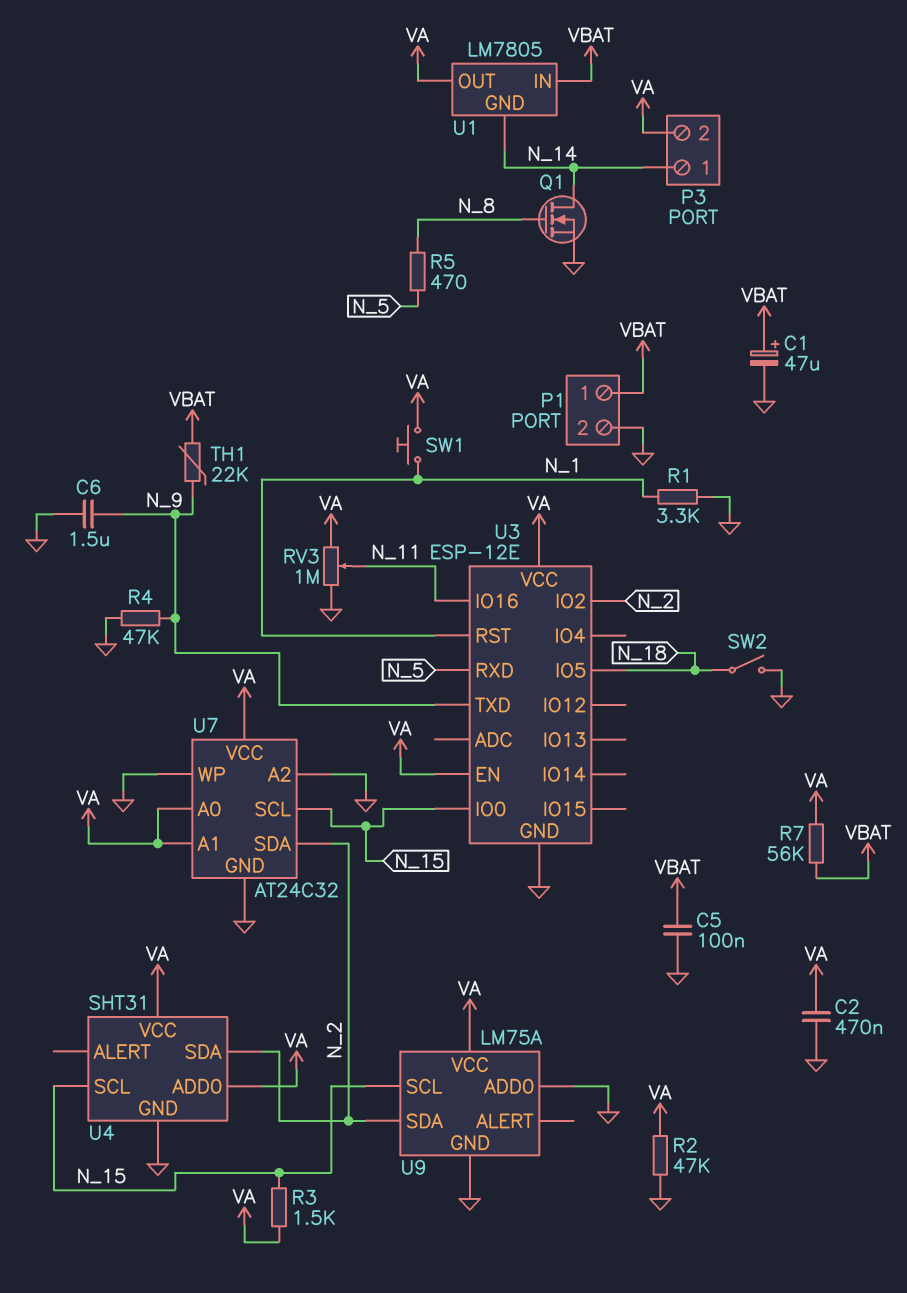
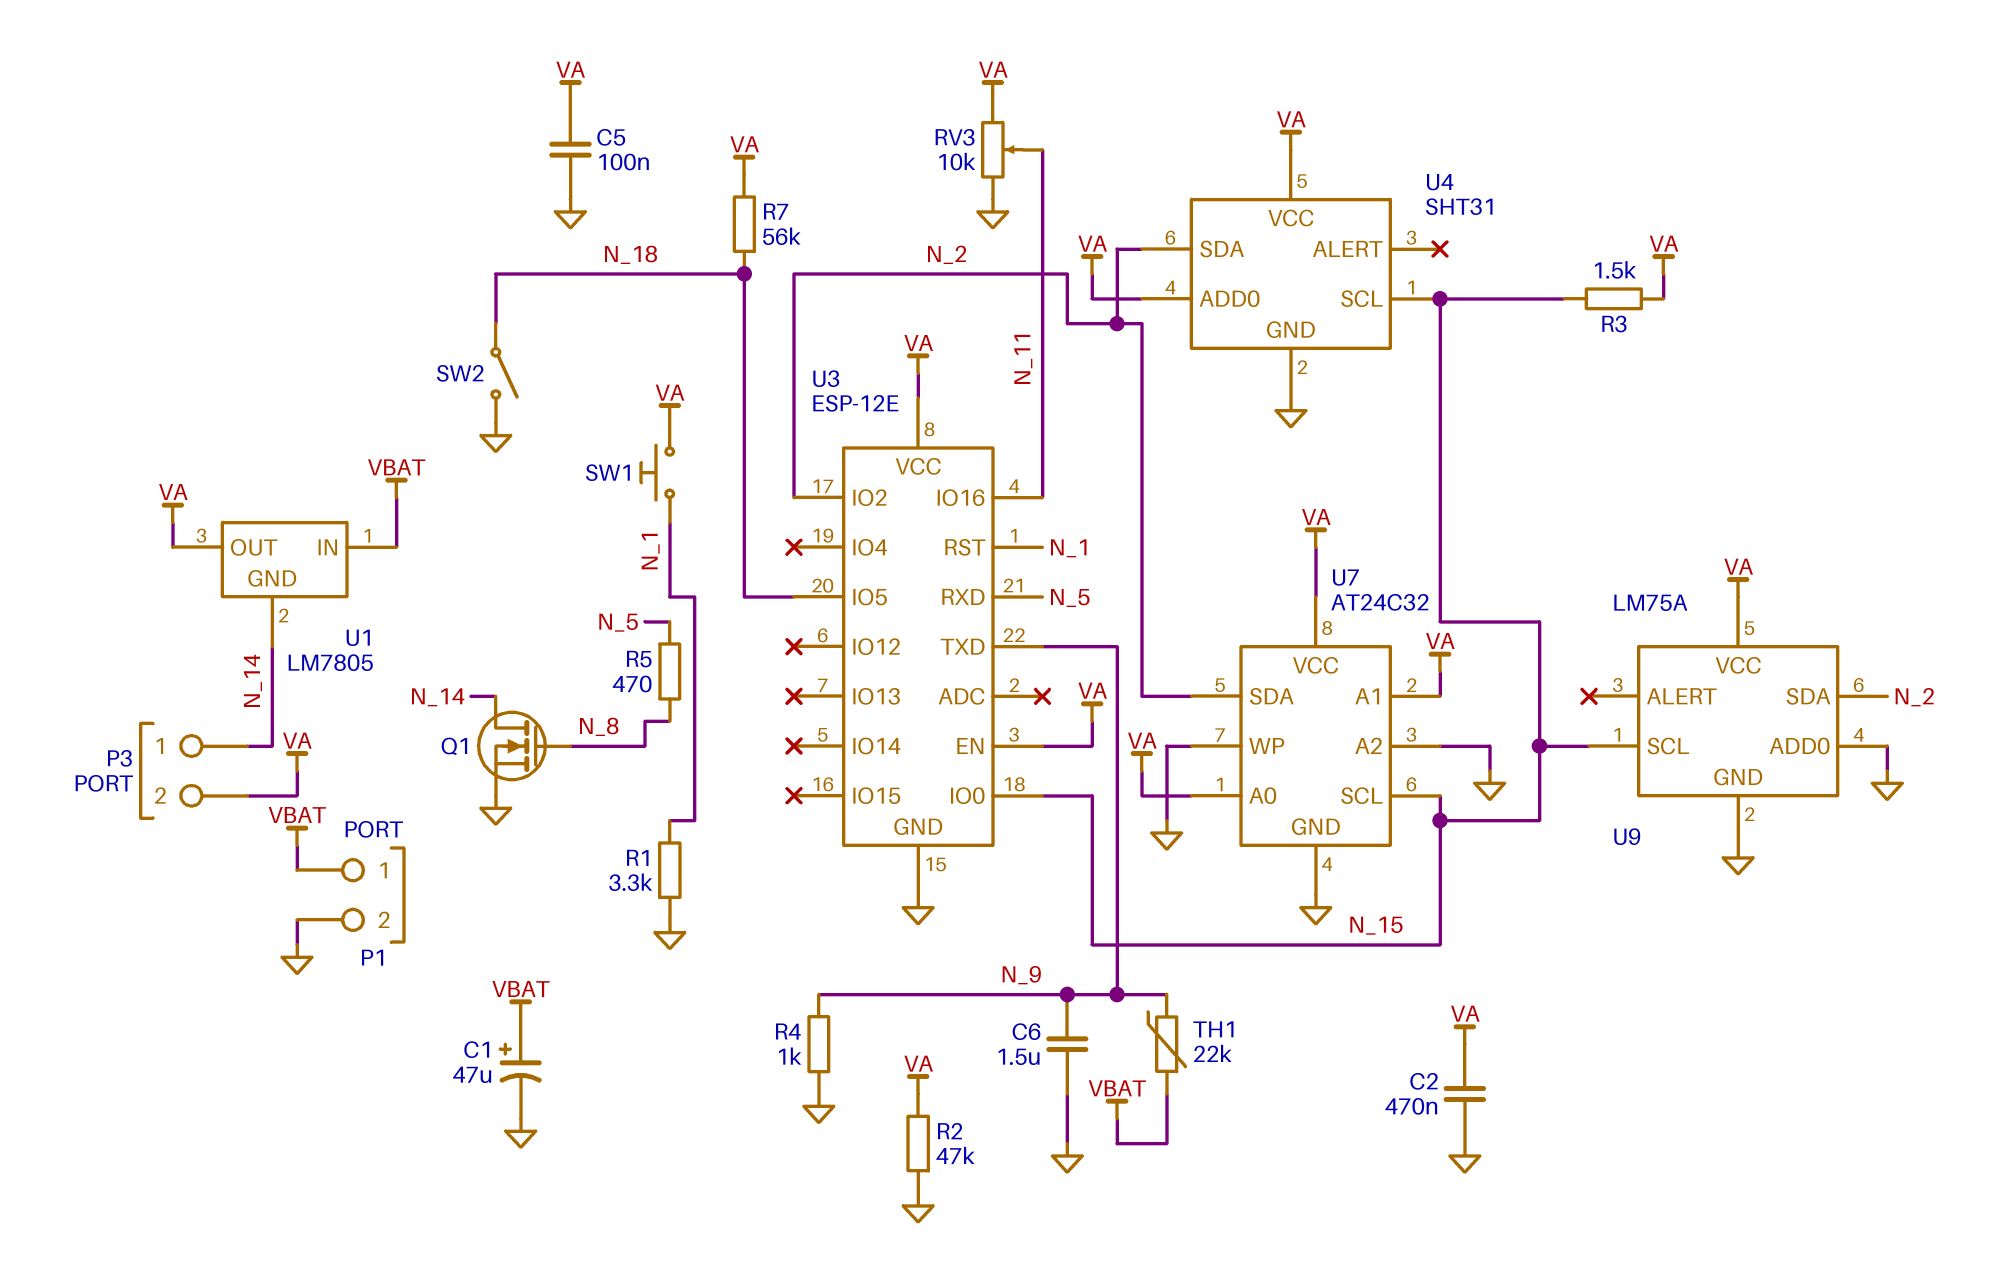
C5: 100nF (GND, VBAT) -> 100nF (GND, VA)
R4: 47k (GND, N_9) -> 1k (GND, N_9)
R7: 56k (VA, VBAT) -> 56k (N_18, VA)
RV3: 1M (GND, VA, wiper N_11) -> 10k (GND, VA, wiper N_11)

